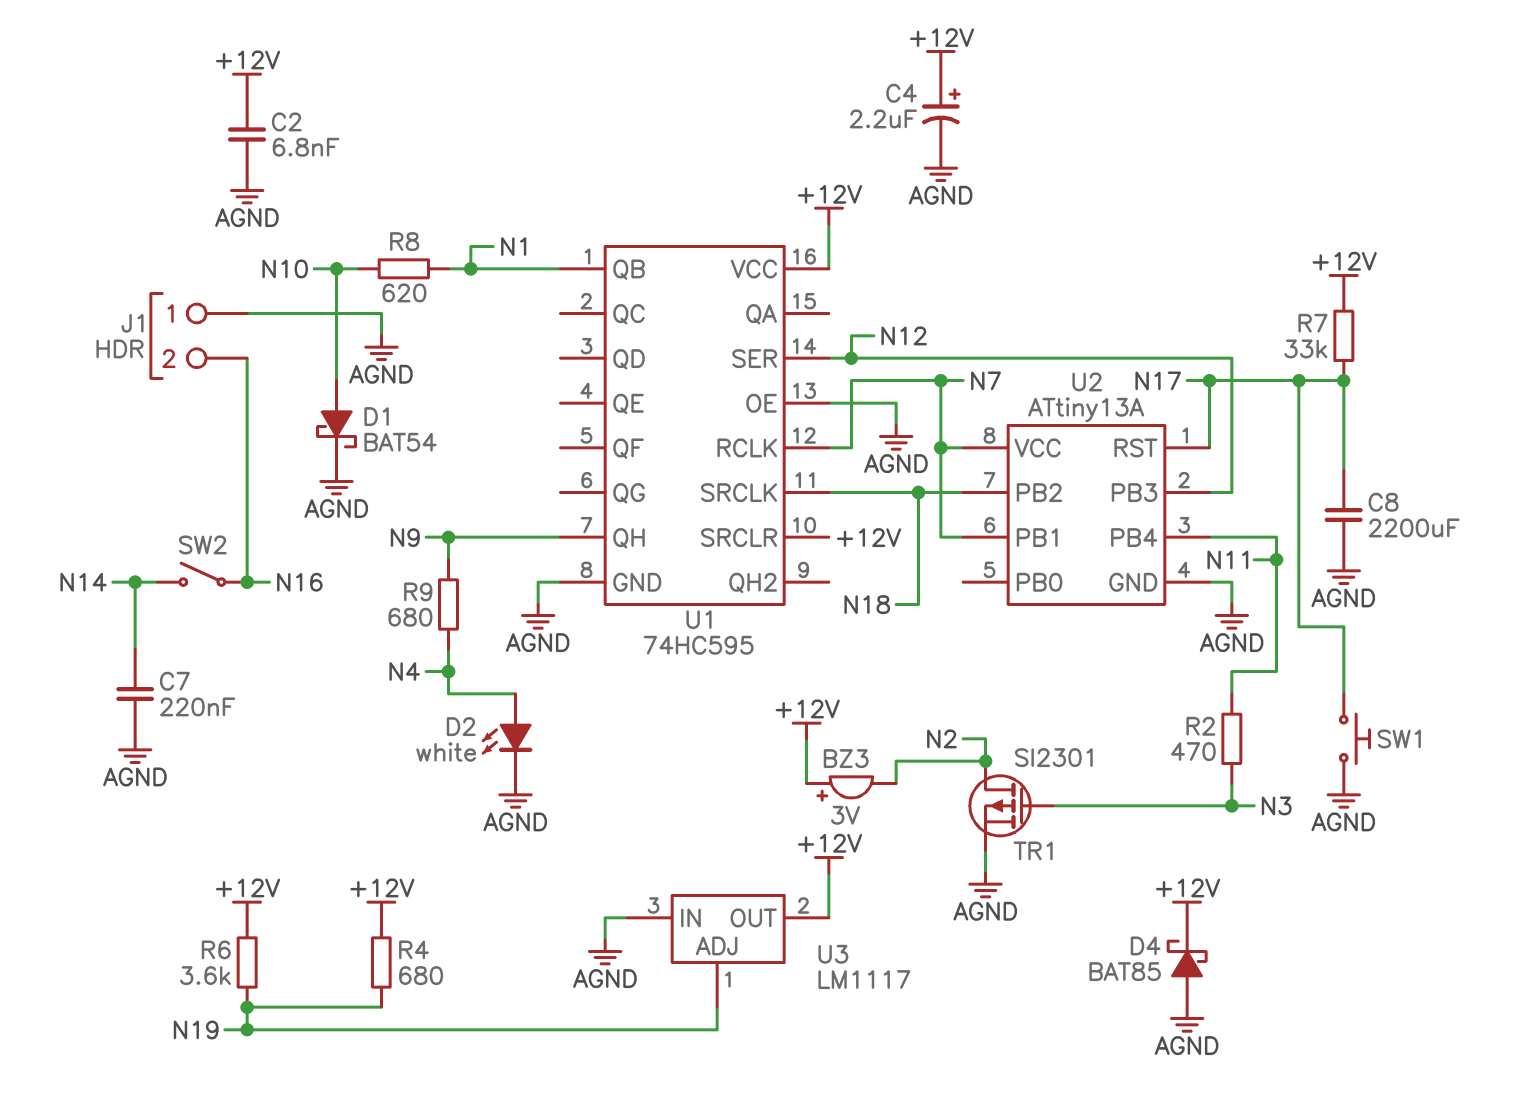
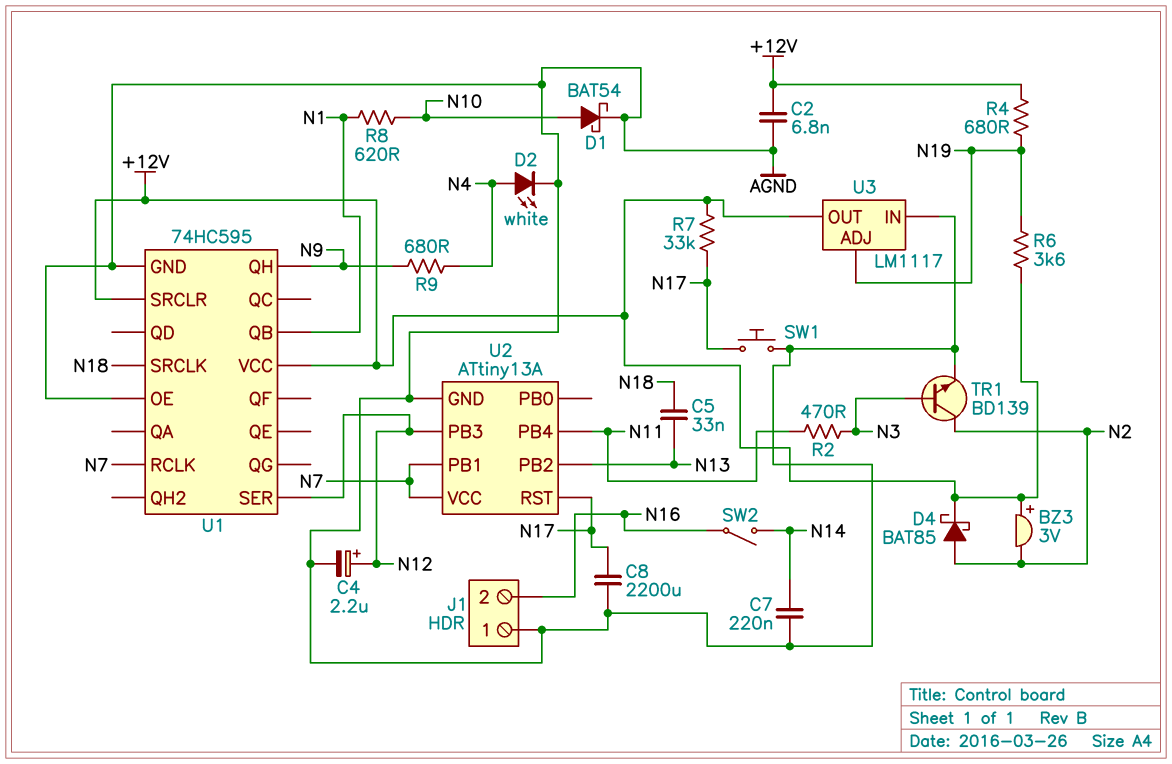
C4: 2.2uF (plus +12V, minus AGND) -> 2.2uF (plus N12, minus AGND)
C5: none -> 33nF (N13, N18)
D4: schottky BAT85 (A AGND, K +12V) -> schottky BAT85 (A N2, K +12V)
TR1: PMOS SI2301 (G N3, D N2, S AGND) -> NPN BD139 (B N3, C N2, E AGND)
U2 pin PB2: N18 -> N13

